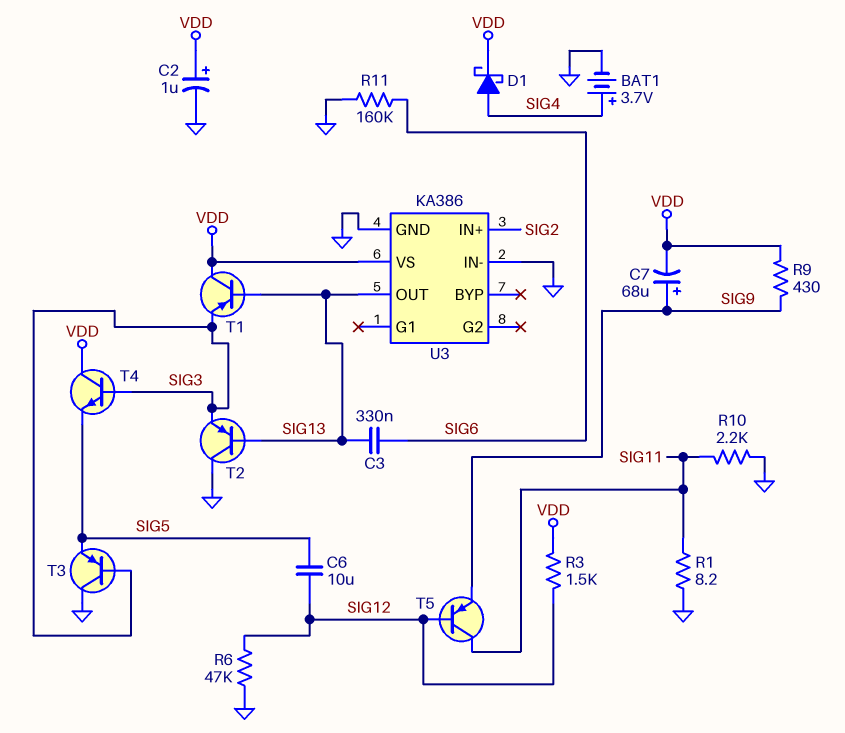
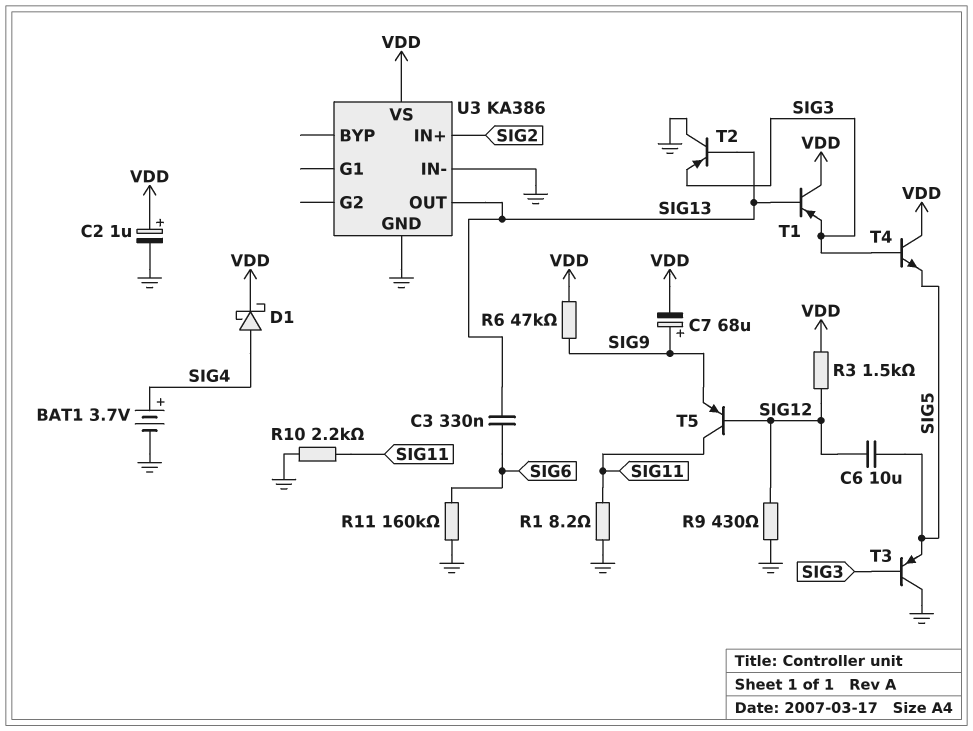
R6: 47k (GND, SIG12) -> 47k (SIG9, VDD)
R9: 430 (SIG9, VDD) -> 430 (GND, SIG12)

